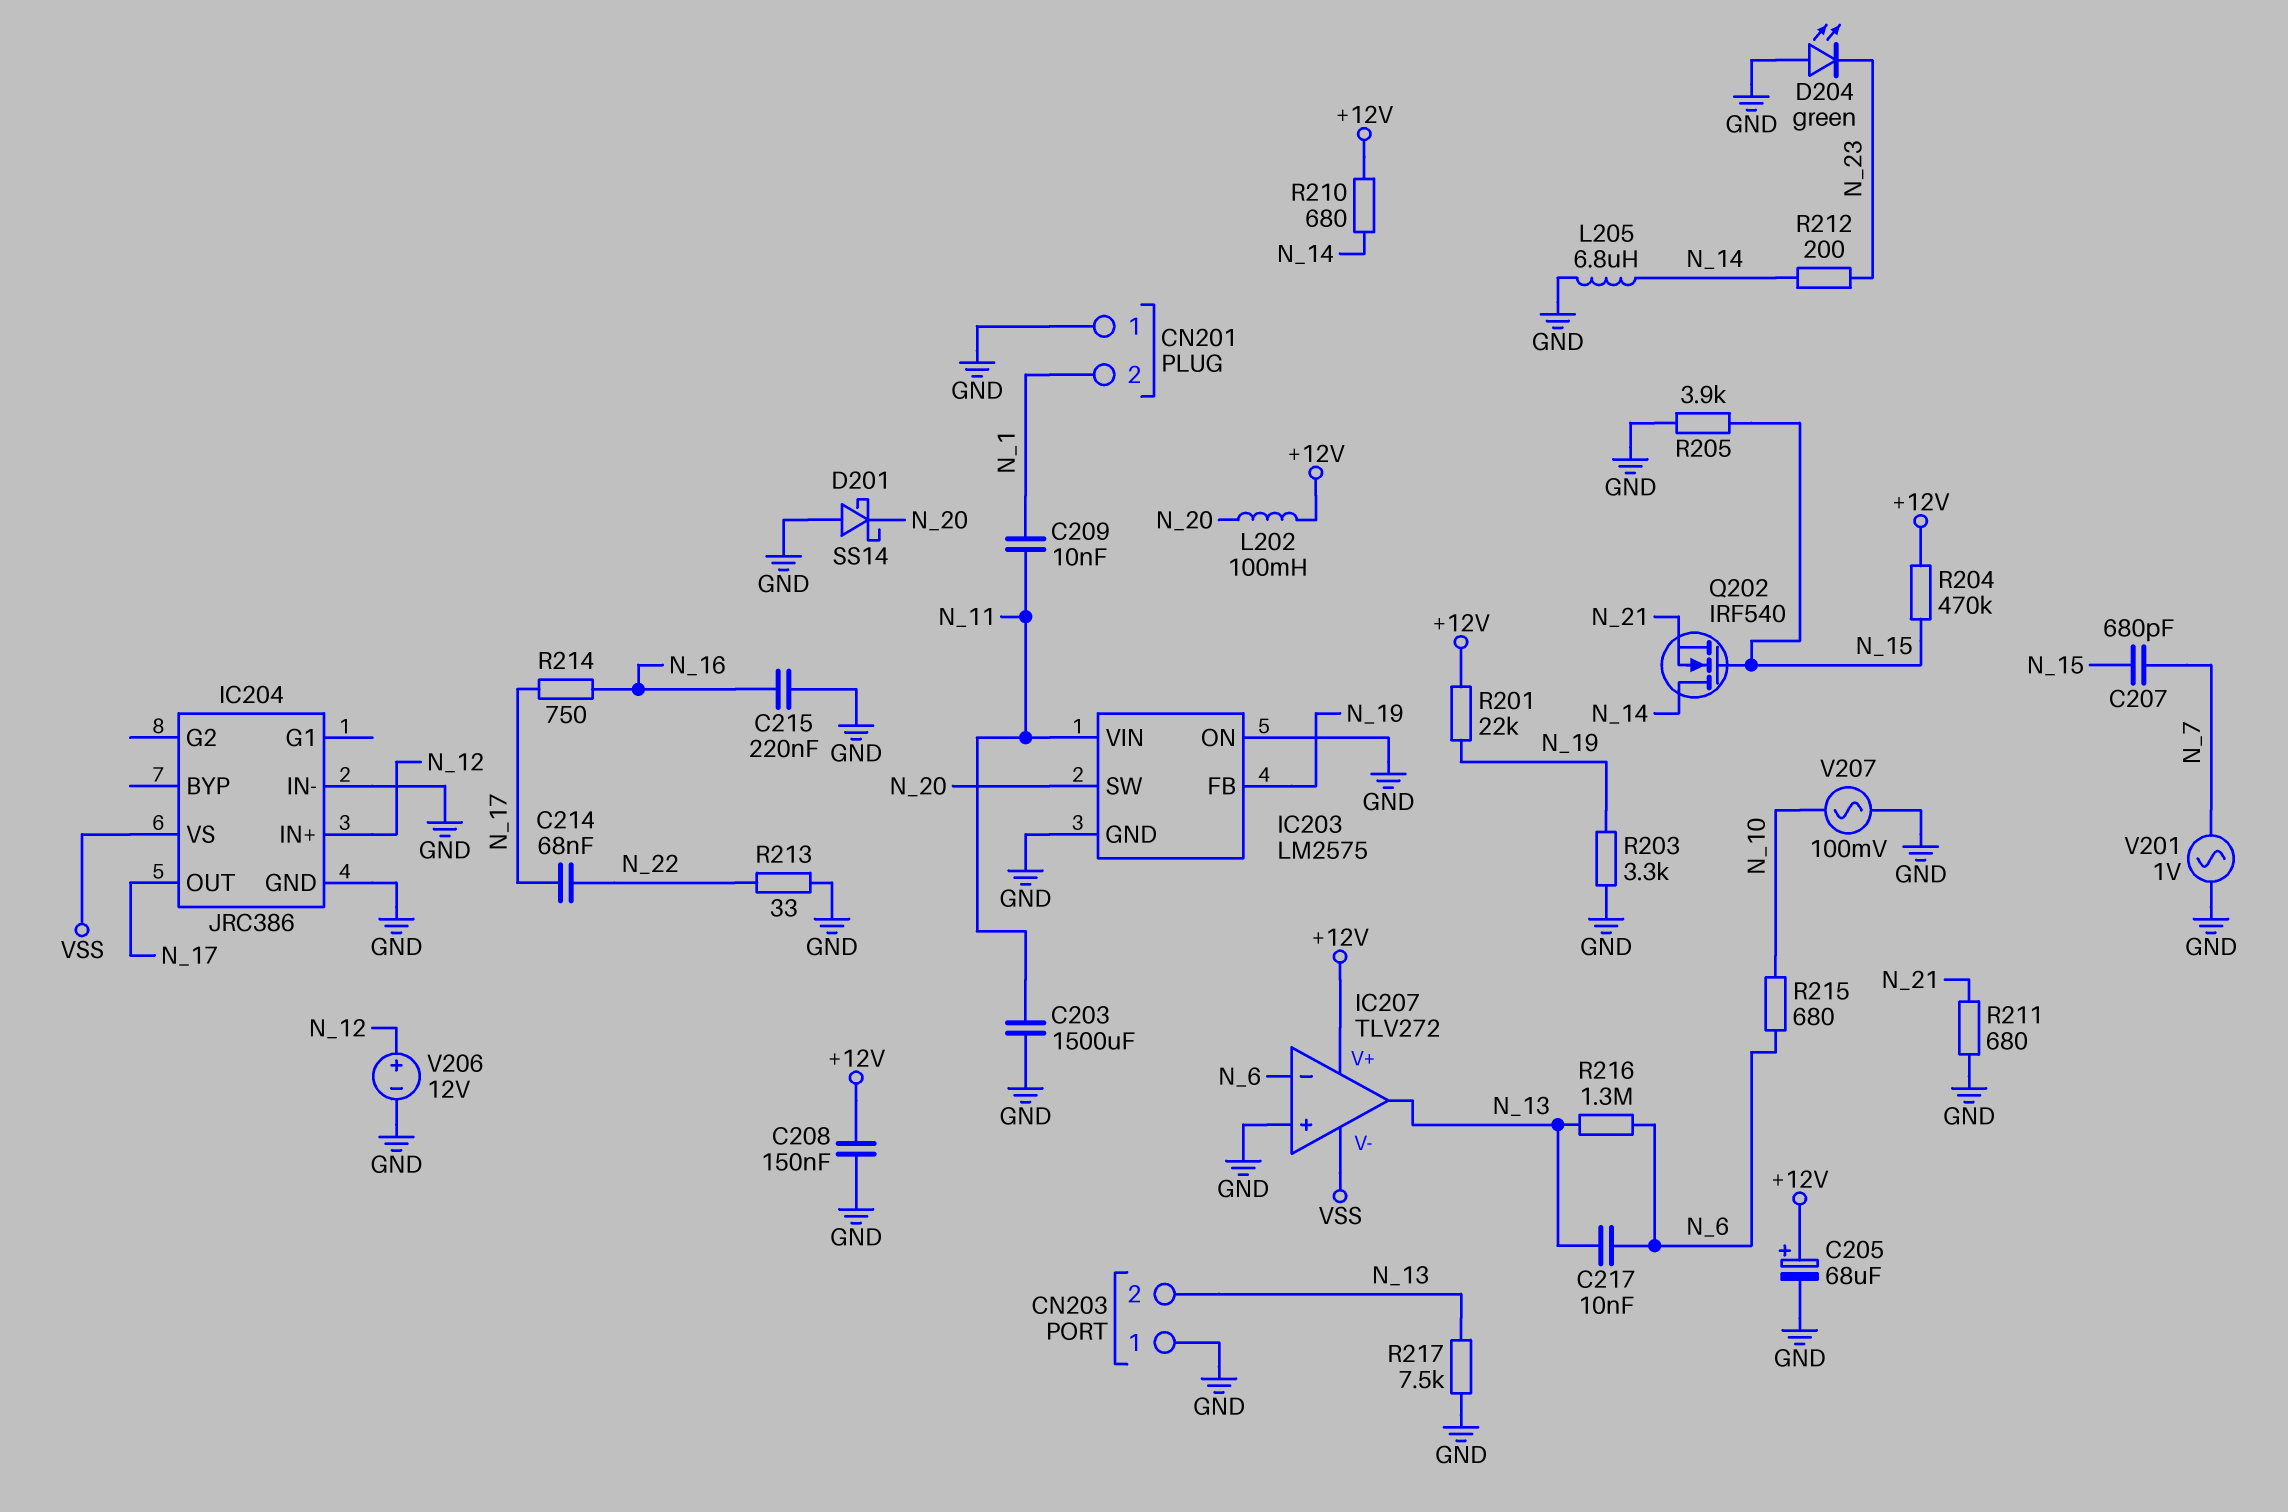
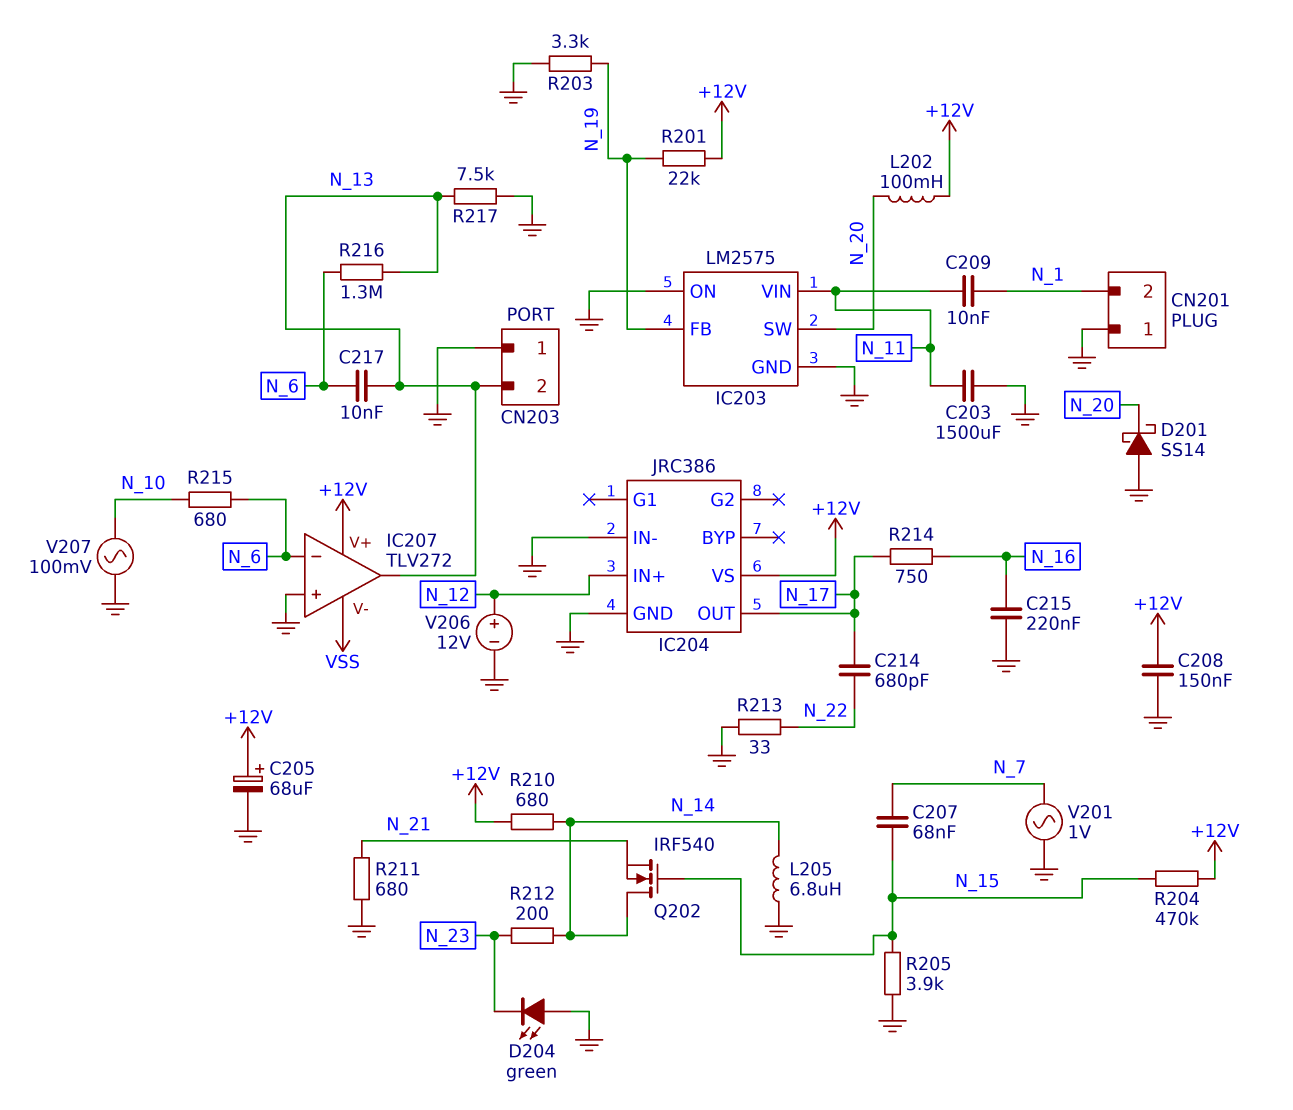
C207: 680pF (N_7, N_15) -> 68nF (N_7, N_15)
C214: 68nF (N_17, N_22) -> 680pF (N_17, N_22)
IC204 pin VS: VSS -> +12V

